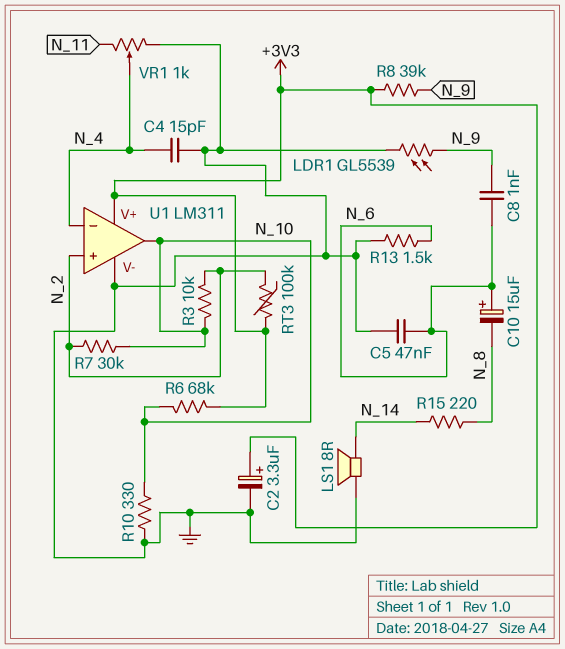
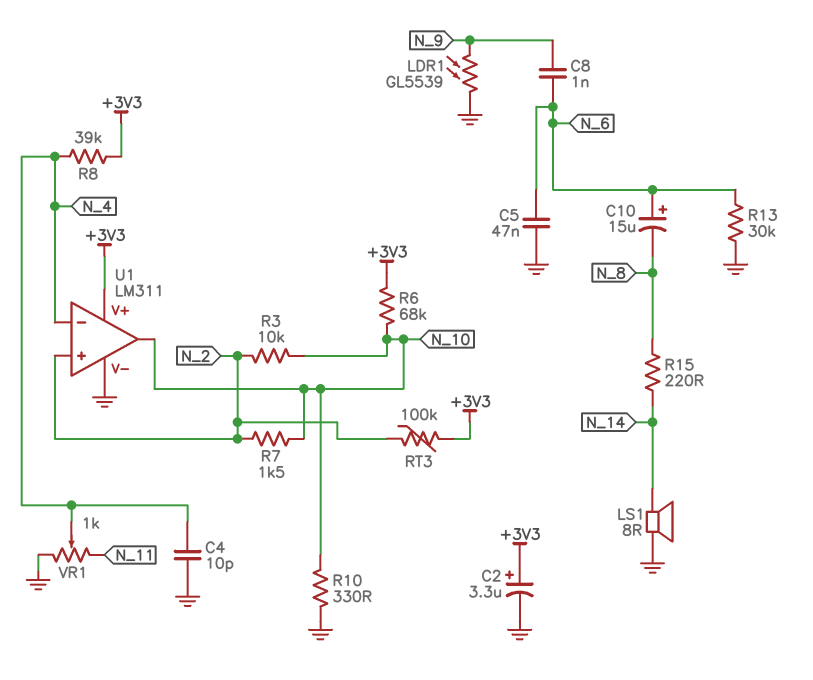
C4: 15pF (GND, N_4) -> 10pF (GND, N_4)
R7: 30k (N_2, N_10) -> 1.5k (N_2, N_10)
R8: 39k (+3V3, N_9) -> 39k (+3V3, N_4)
R13: 1.5k (GND, N_6) -> 30k (GND, N_6)

